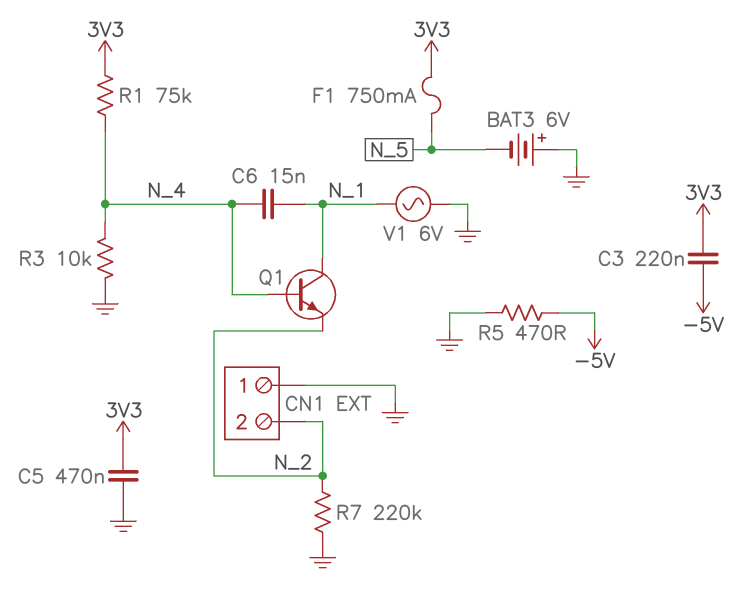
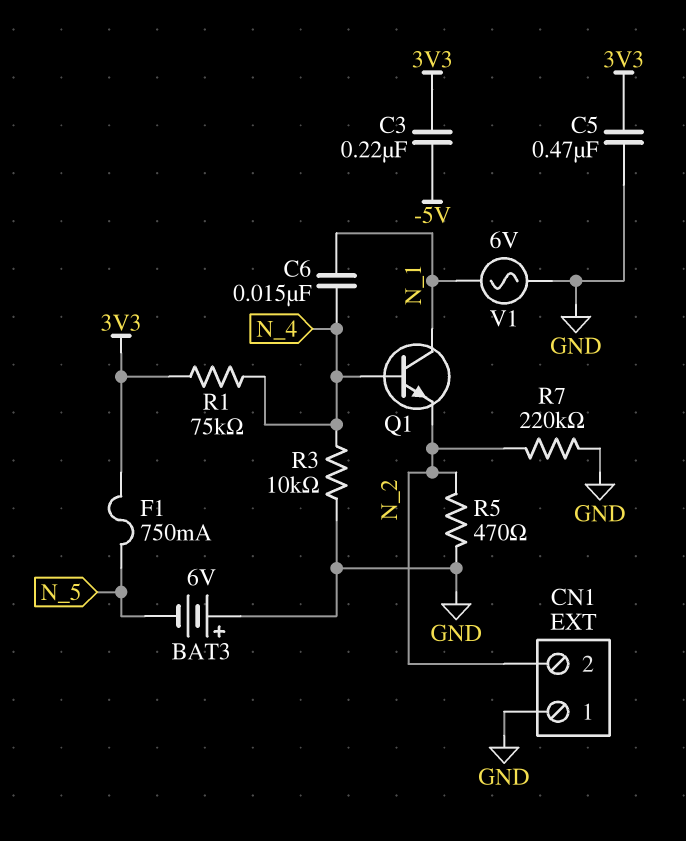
R5: 470 (-5V, GND) -> 470 (GND, N_2)

